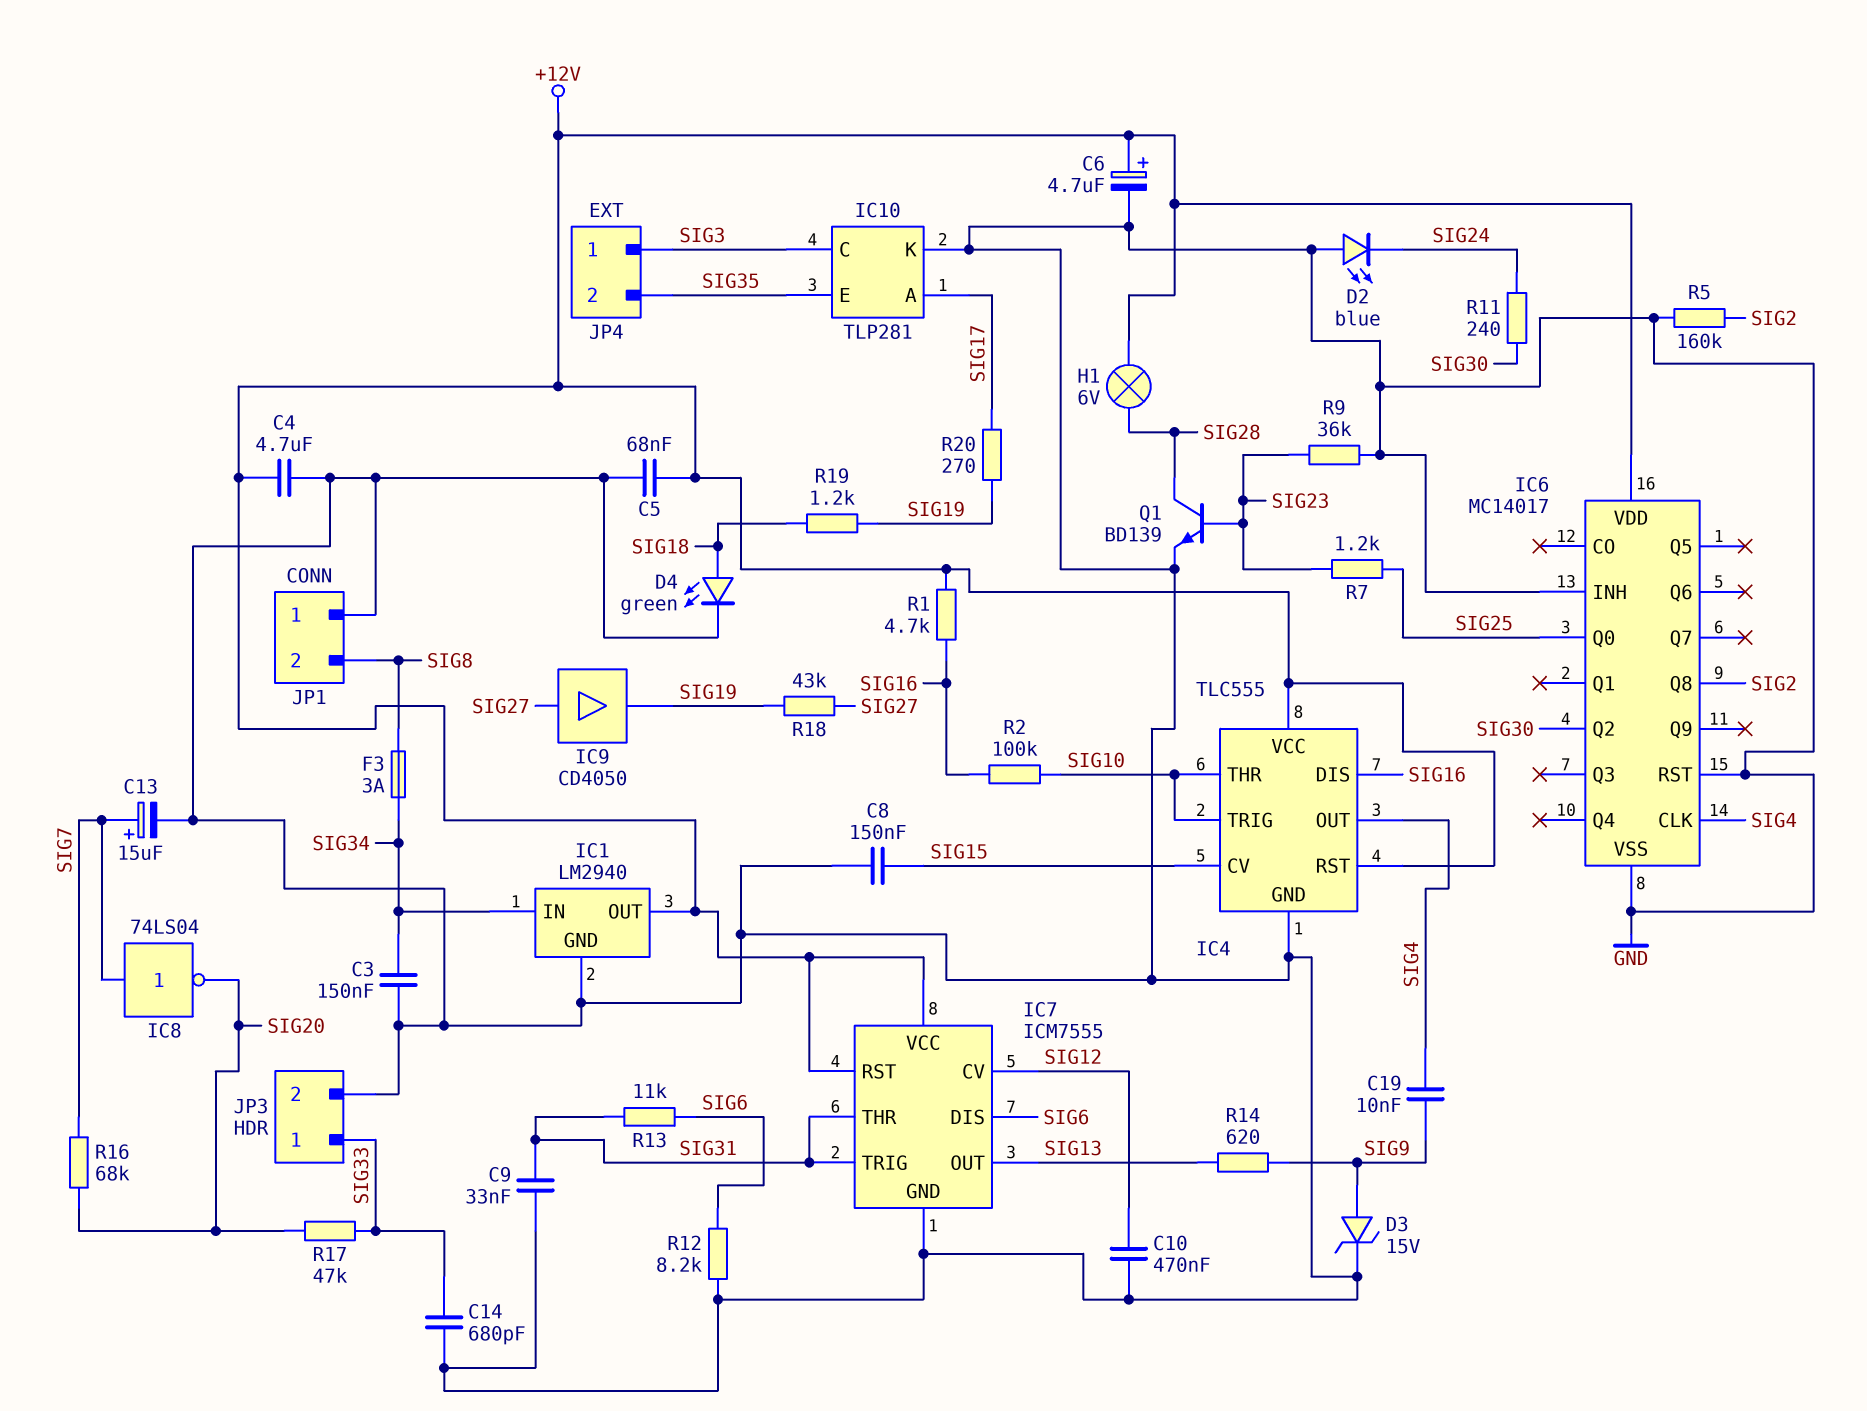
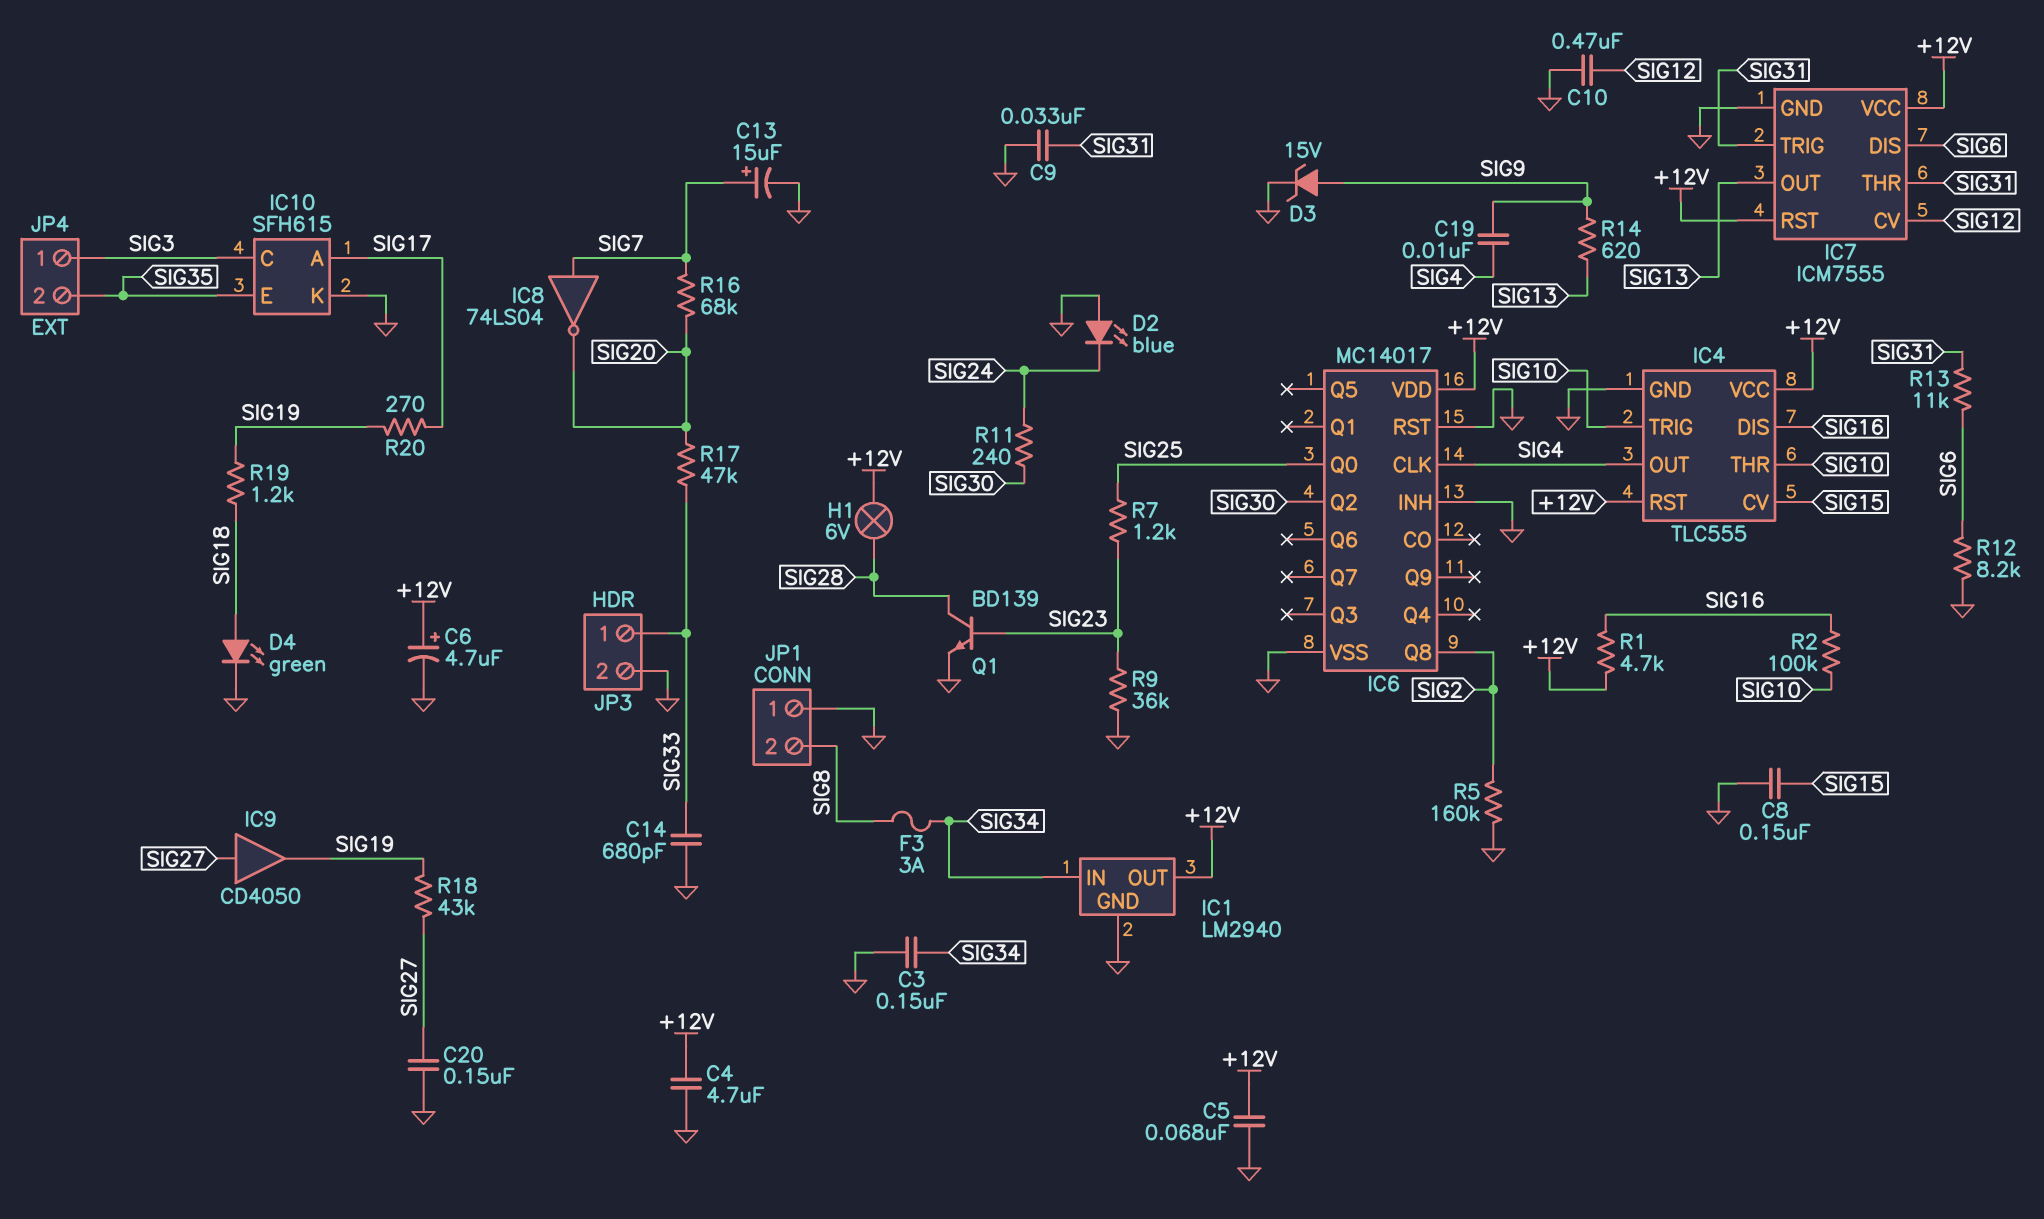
C20: none -> 150nF (GND, SIG27)
IC10: TLP281 -> SFH615

